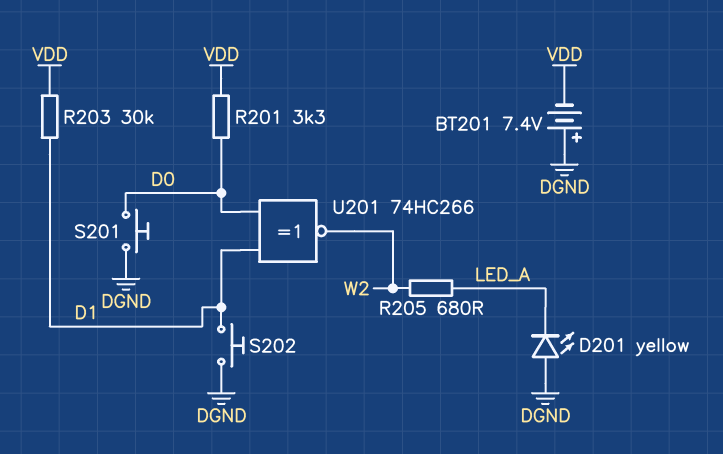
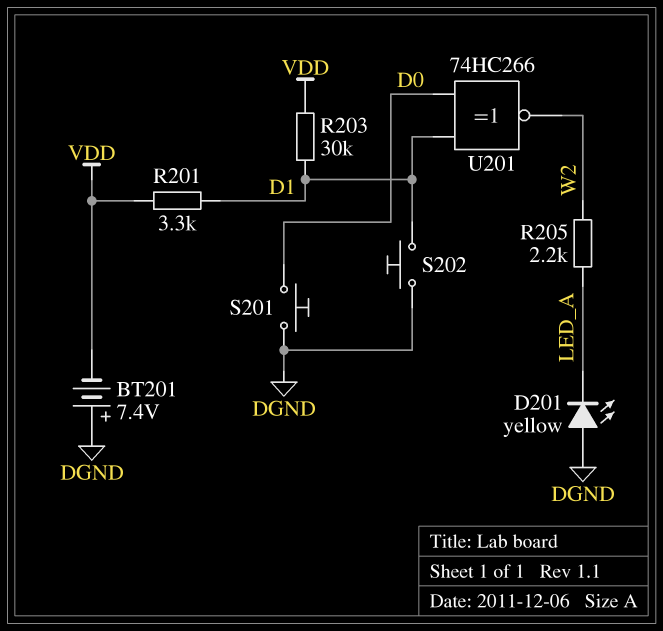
R201: 3.3k (D0, VDD) -> 3.3k (D1, VDD)
R205: 680 (LED_A, W2) -> 2.2k (LED_A, W2)

